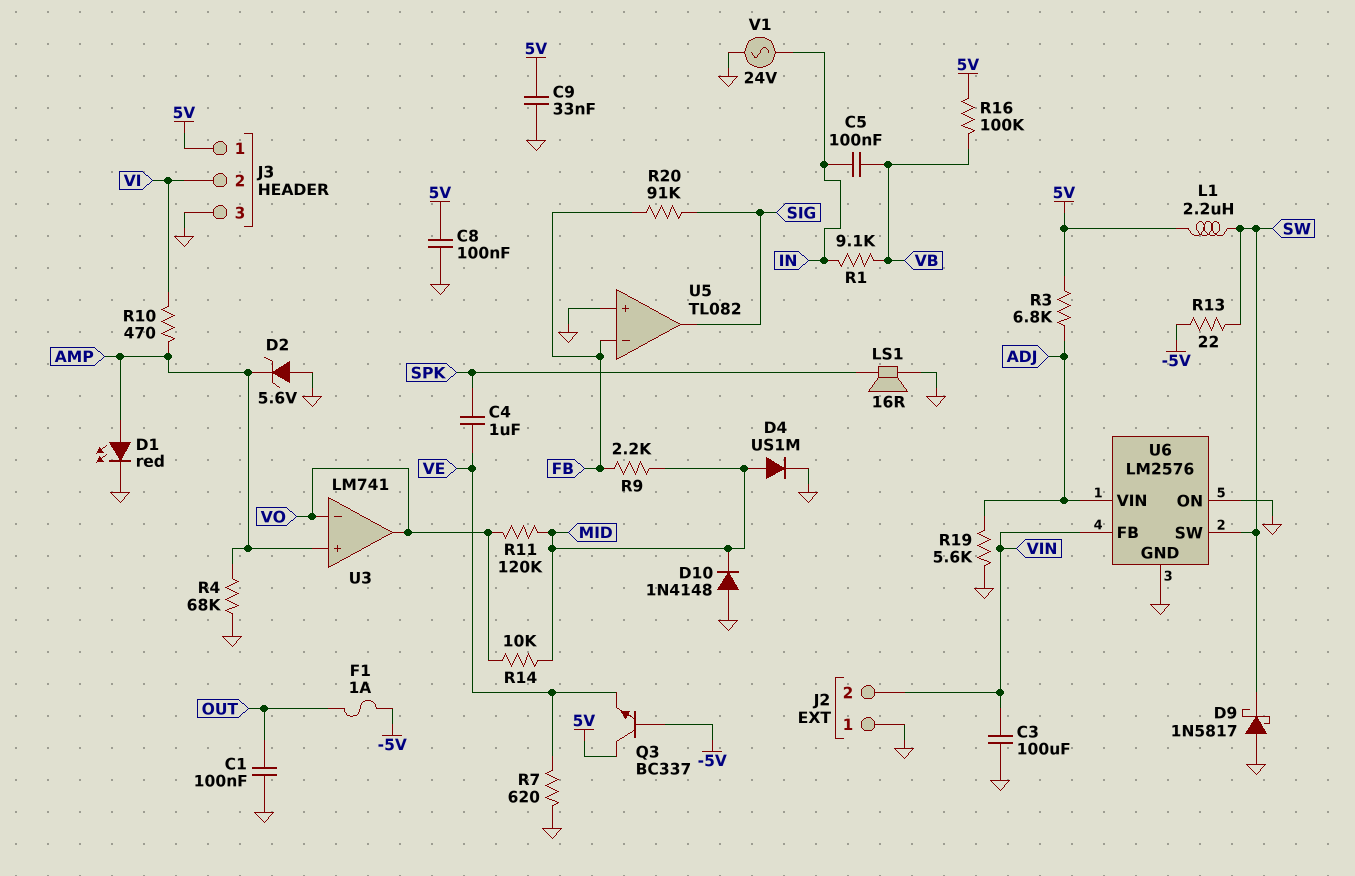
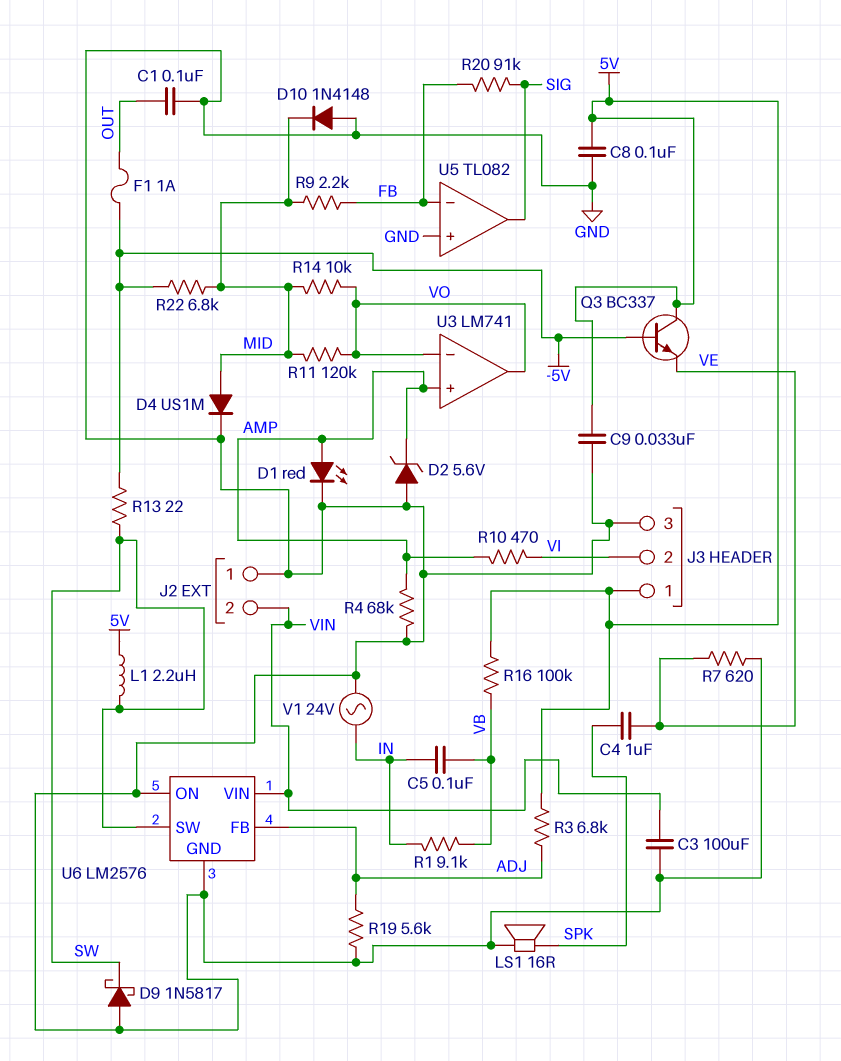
R22: none -> 6.8k (-5V, MID)
U6 pin FB: VIN -> ADJ
U6 pin VIN: ADJ -> VIN

